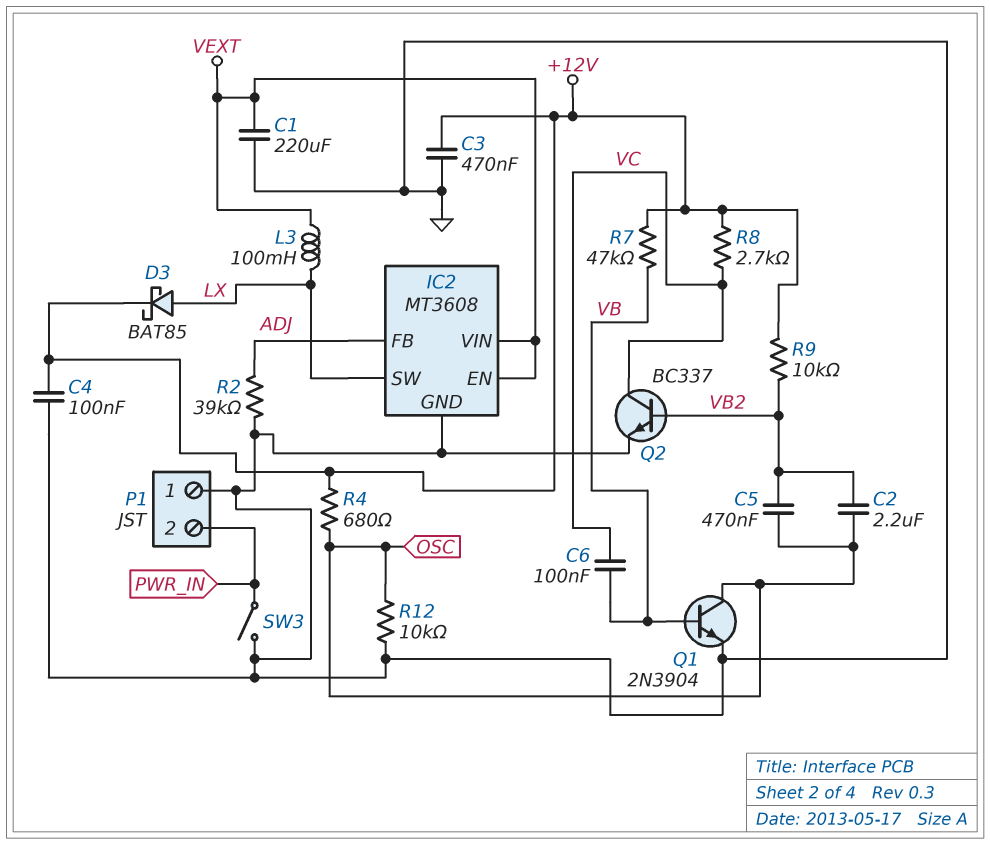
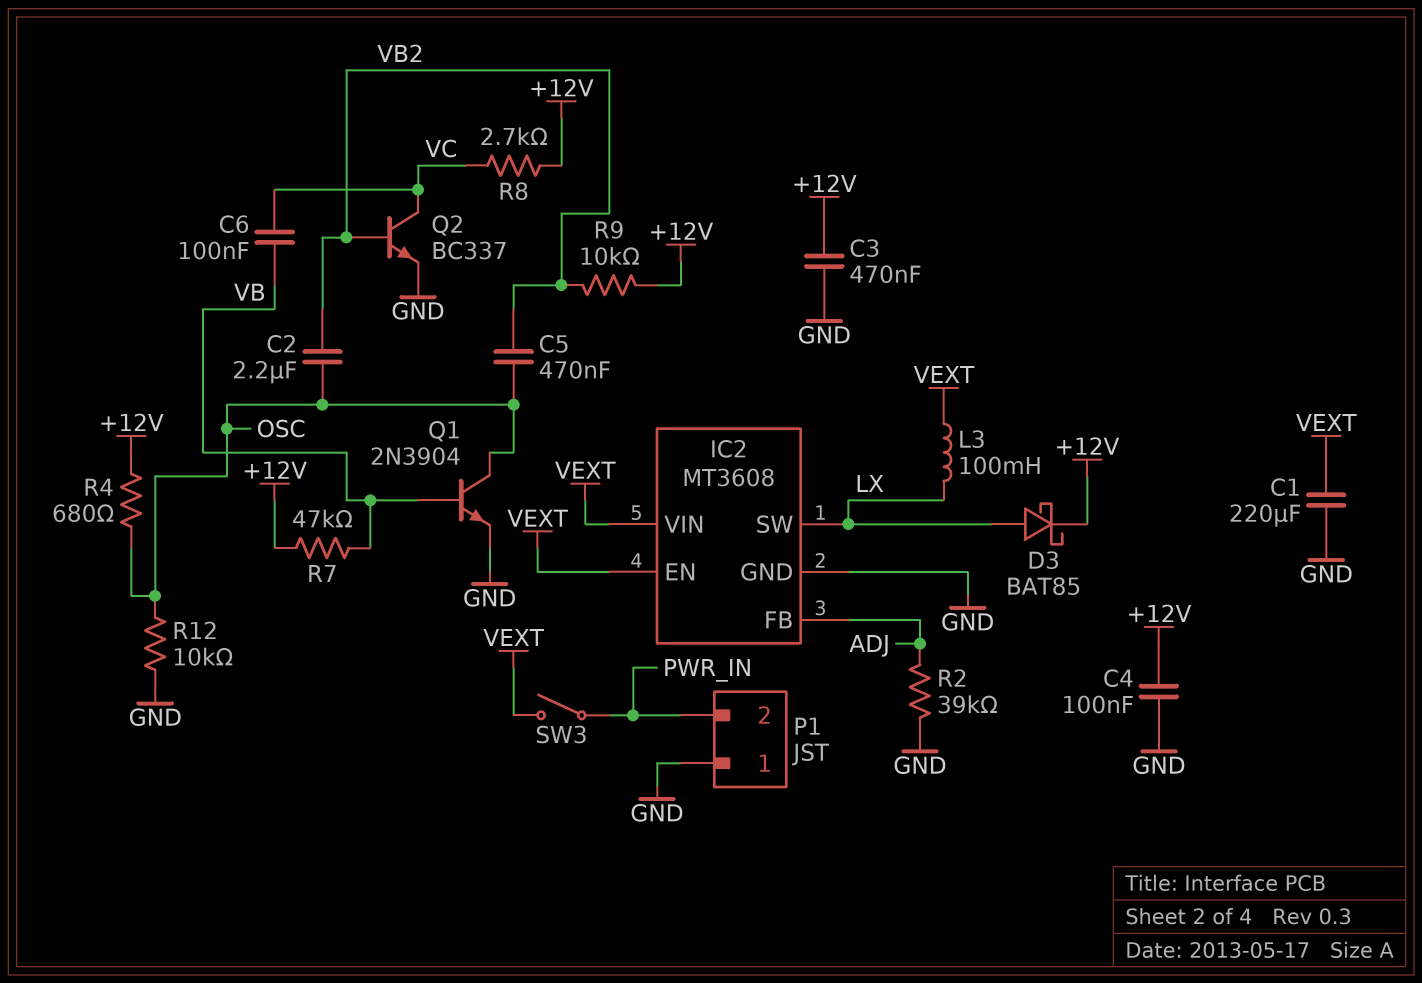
SW3: switch (GND, PWR_IN) -> switch (PWR_IN, VEXT)

